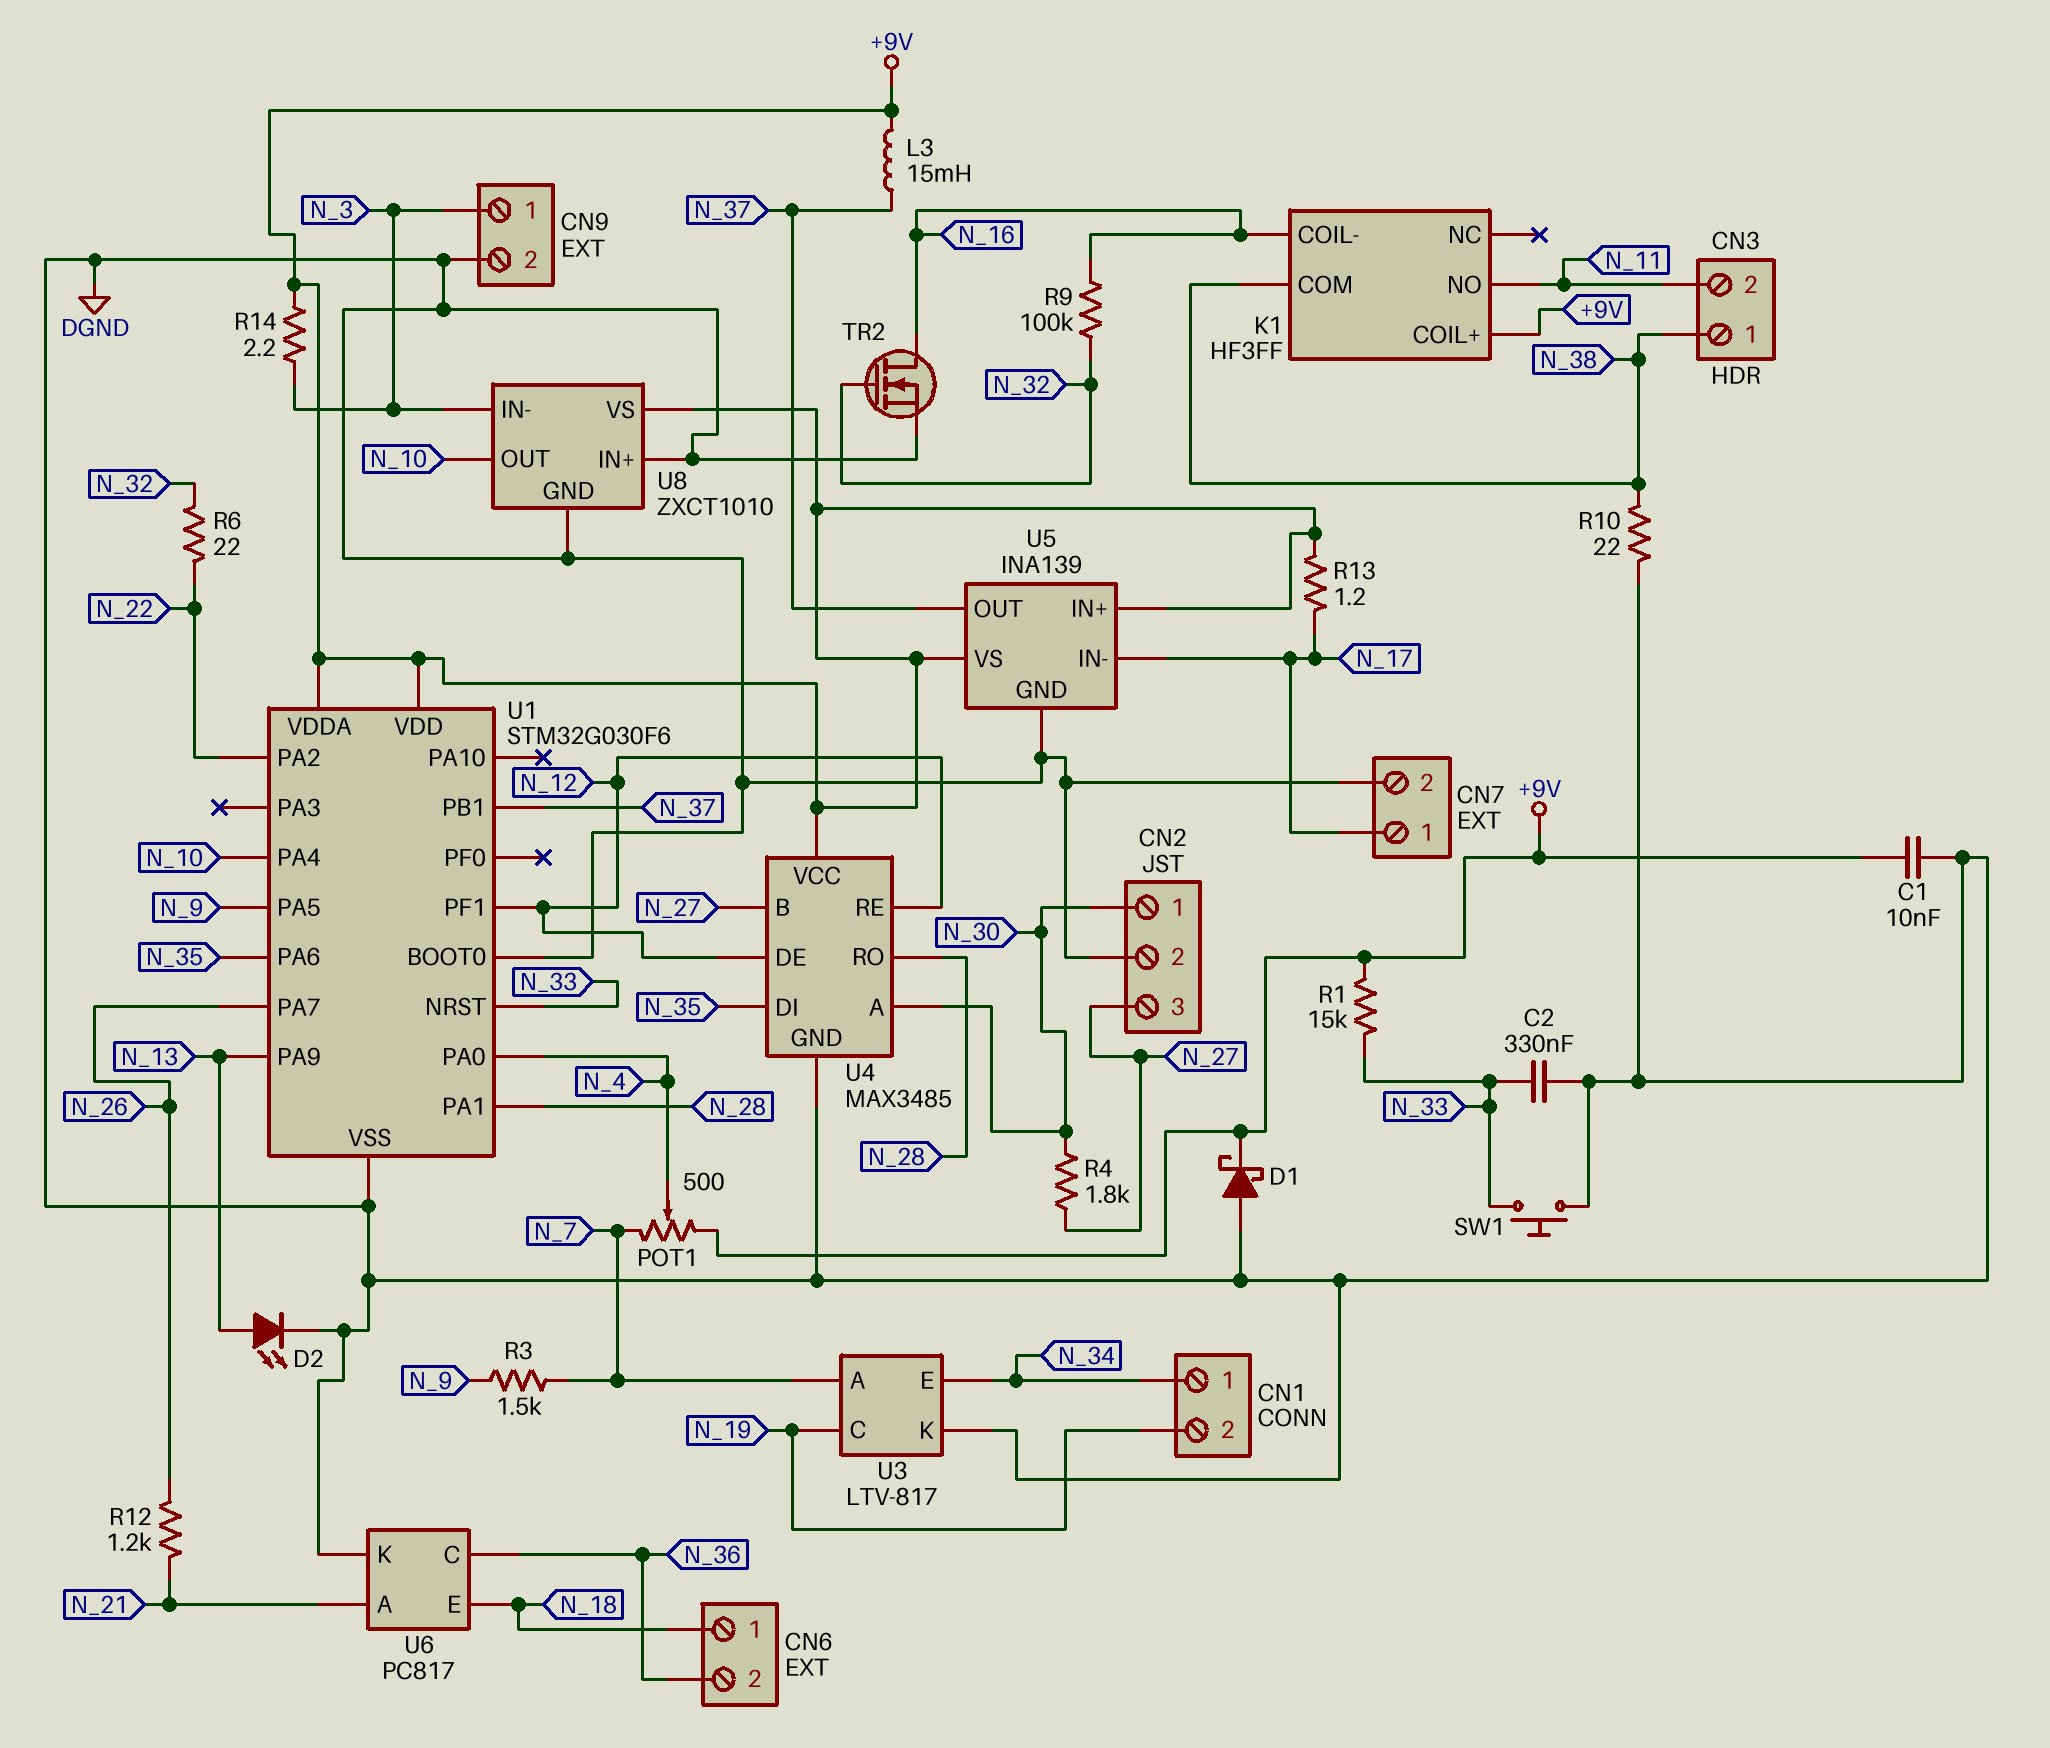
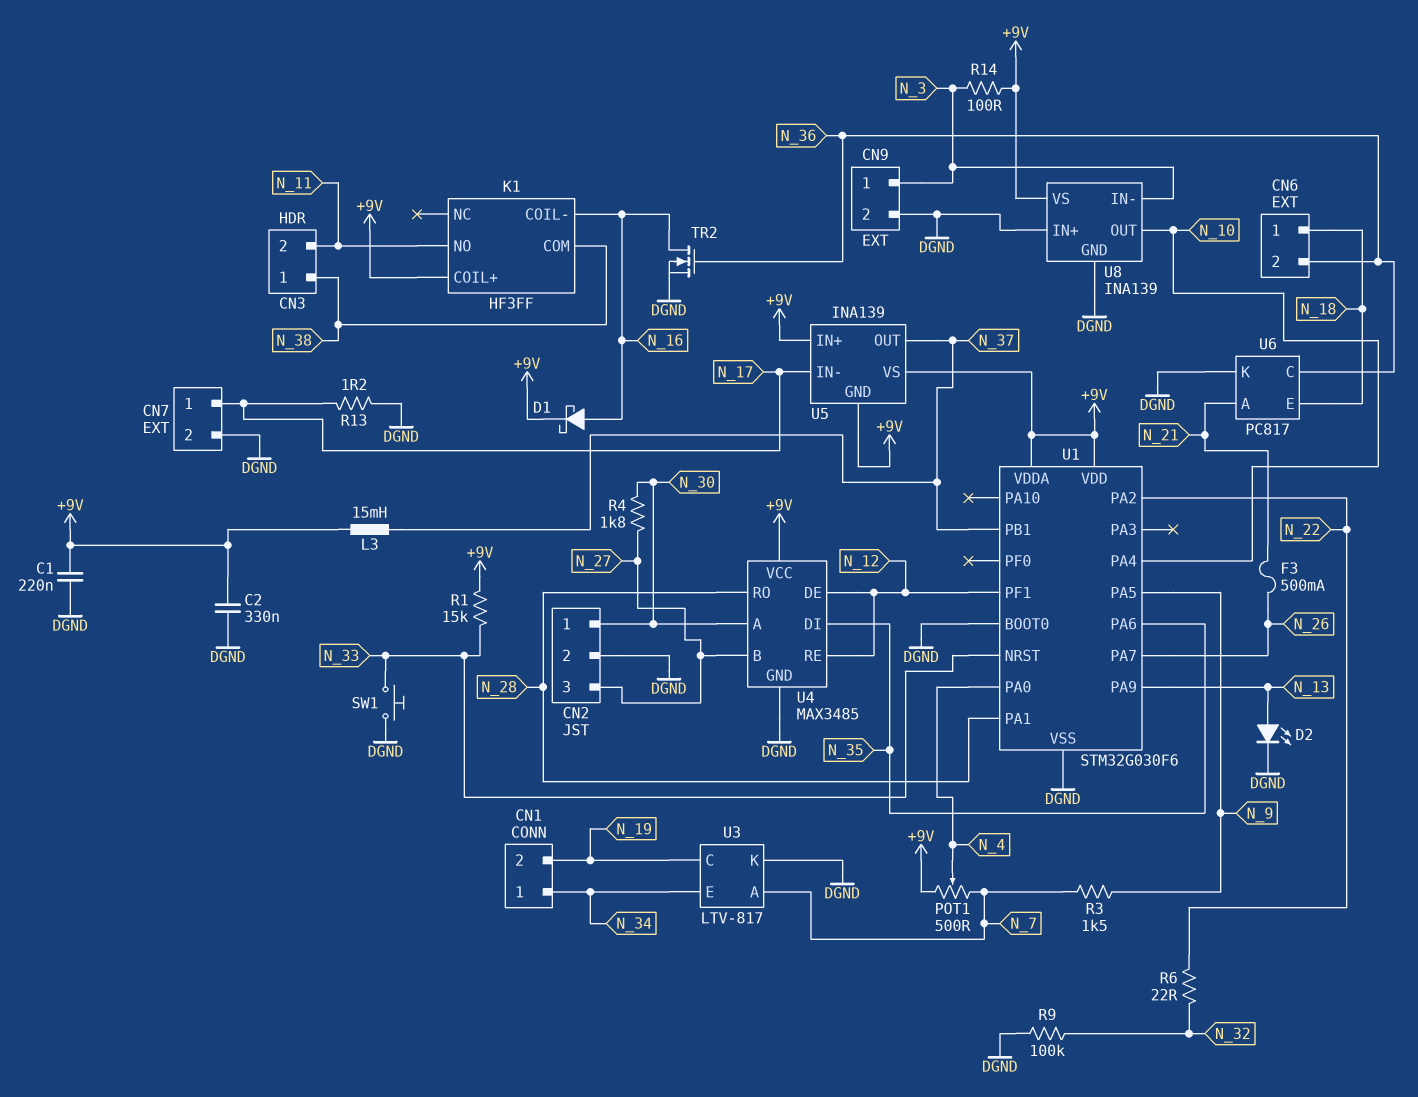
C1: 10nF (+9V, DGND) -> 220nF (+9V, DGND)
C2: 330nF (DGND, N_33) -> 330nF (+9V, DGND)
D1: schottky (A DGND, K +9V) -> schottky (A N_16, K +9V)
F3: none -> 500mA (N_21, N_26)
R9: 100k (N_16, N_32) -> 100k (DGND, N_32)
R10: 22 (DGND, N_38) -> none
R12: 1.2k (N_21, N_26) -> none
R13: 1.2 (+9V, N_17) -> 1.2 (DGND, N_17)
R14: 2.2 (+9V, N_3) -> 100 (+9V, N_3)
TR2: NMOS (G N_32, D N_16, S DGND) -> NMOS (G N_36, D N_16, S DGND)
U5 pin GND: DGND -> +9V
U8: ZXCT1010 -> INA139

